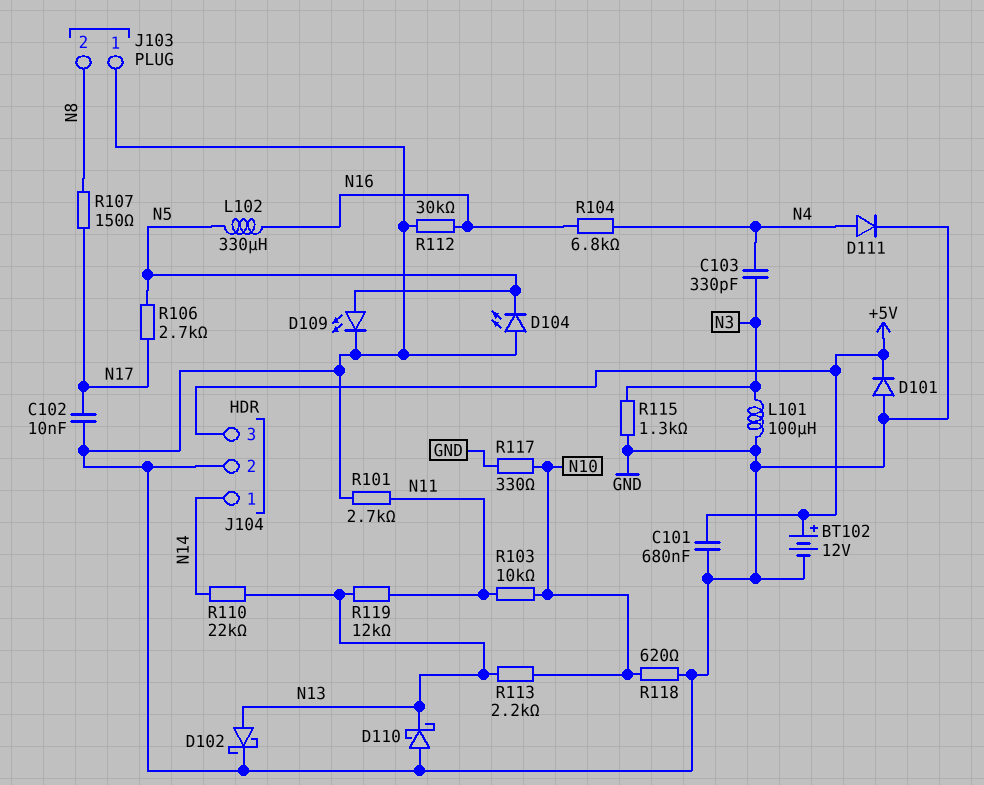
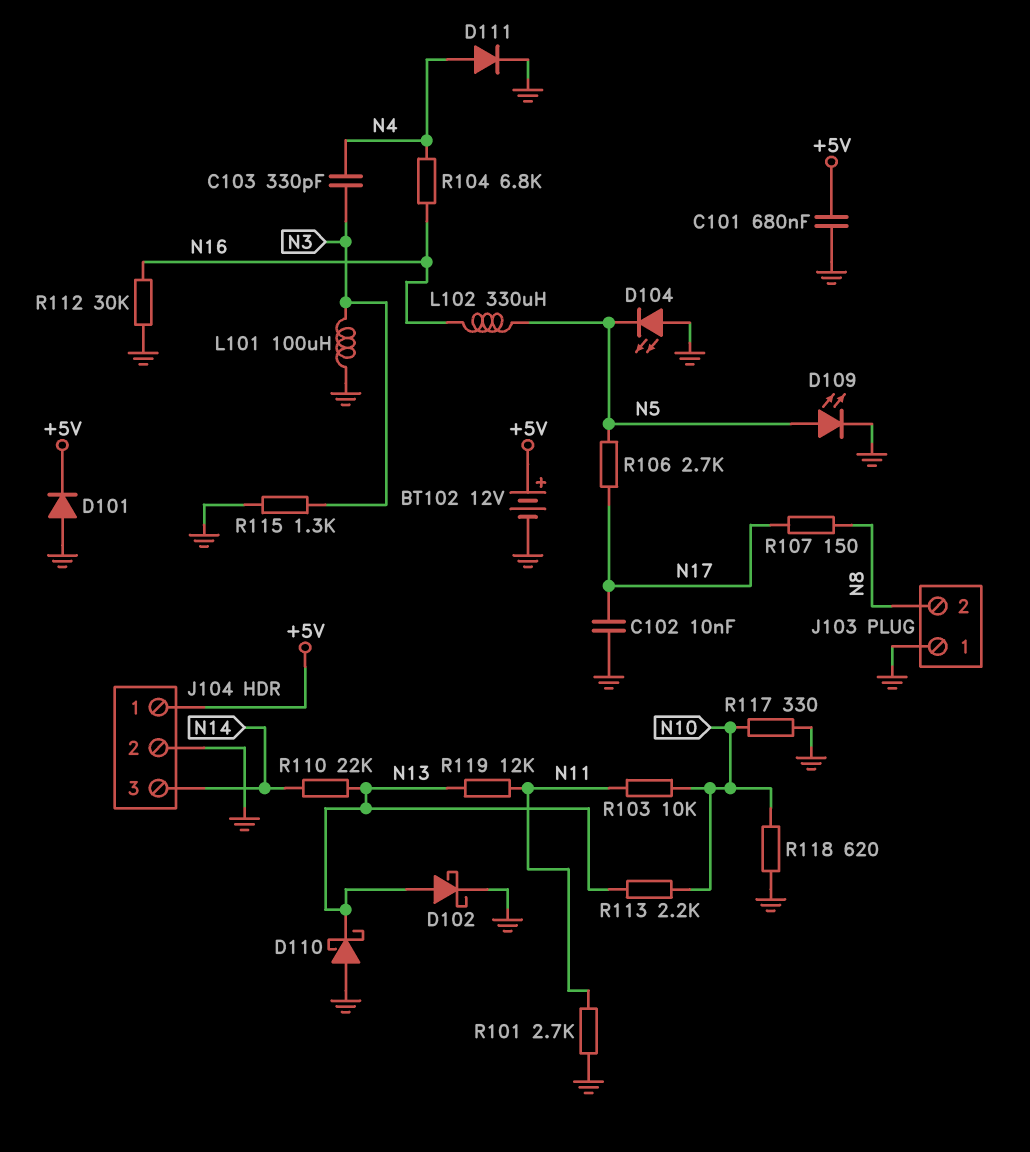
J104 pin 1: N14 -> +5V
J104 pin 3: +5V -> N14

